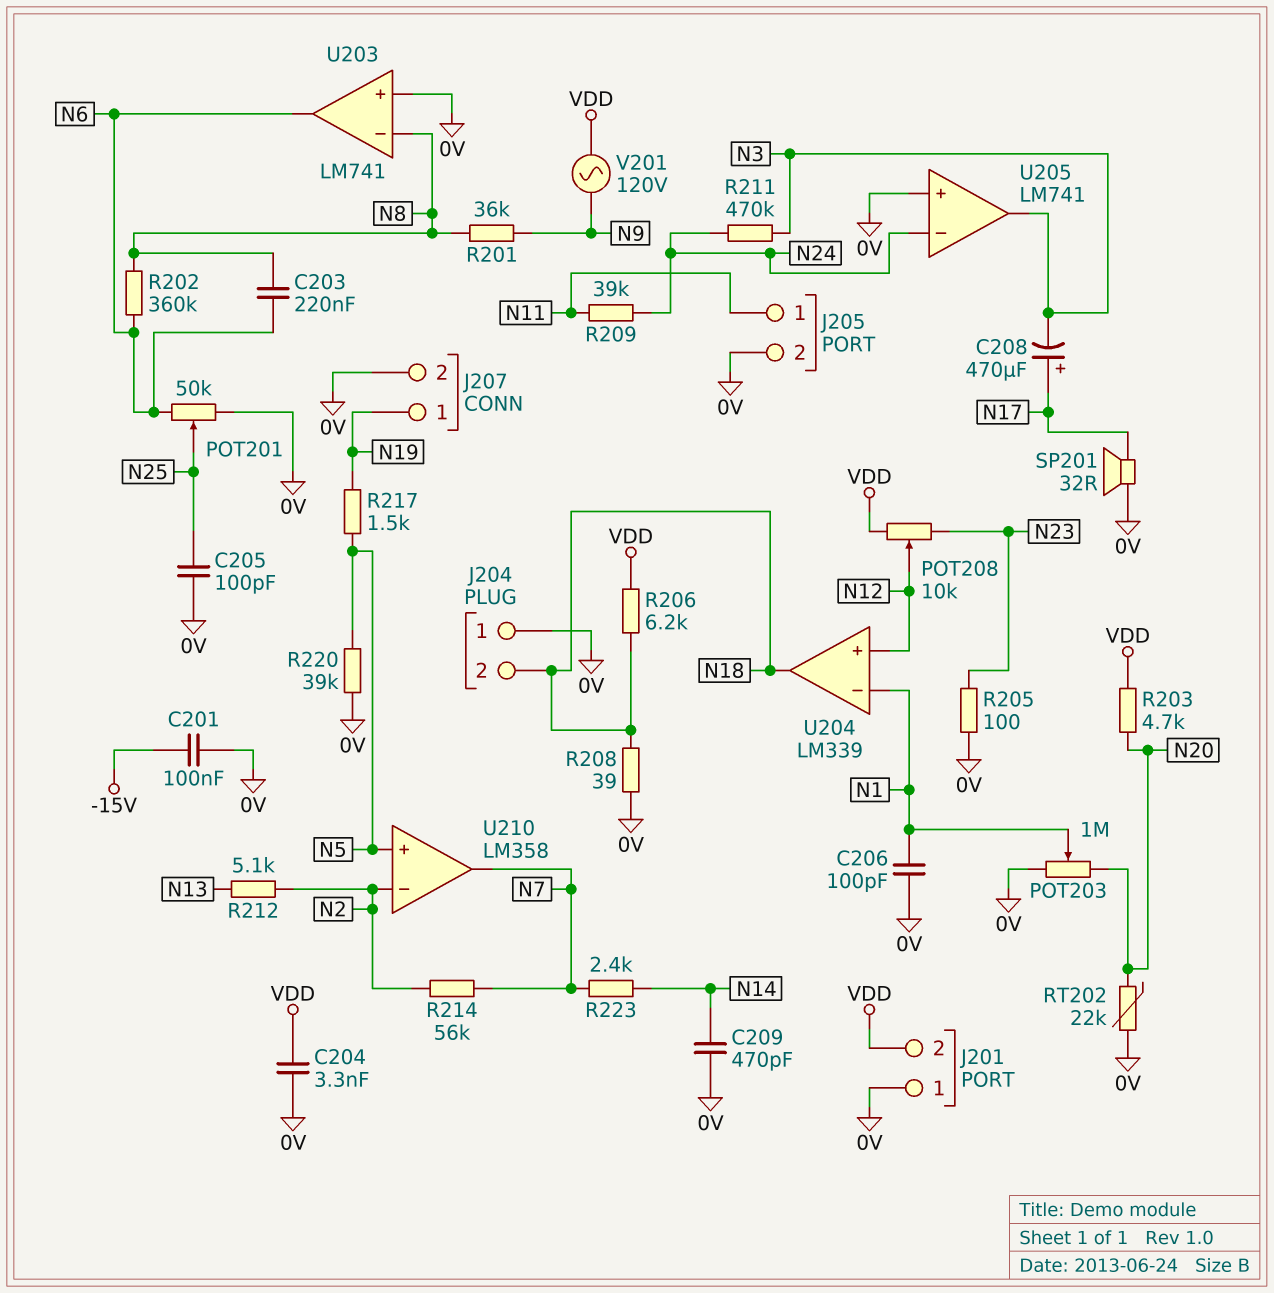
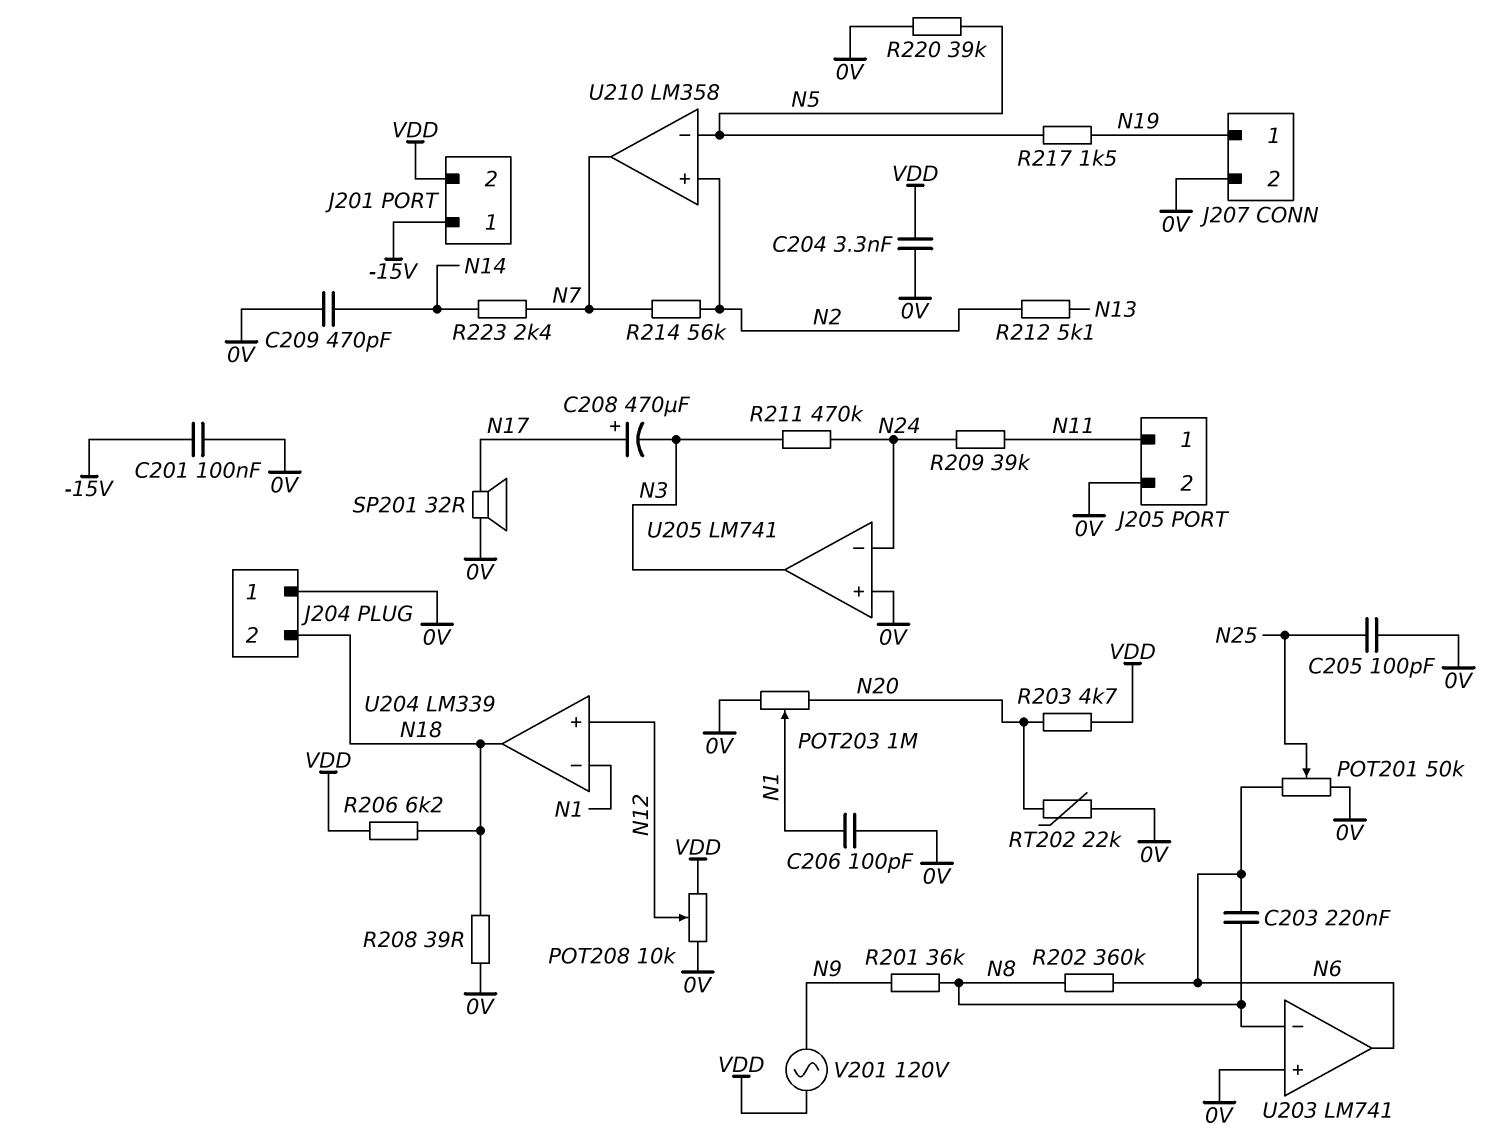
J201 pin 1: 0V -> -15V
POT208: 10k (N23, VDD, wiper N12) -> 10k (0V, VDD, wiper N12)
R205: 100 (0V, N23) -> none
U210 pin in+: N5 -> N2
U210 pin in-: N2 -> N5

